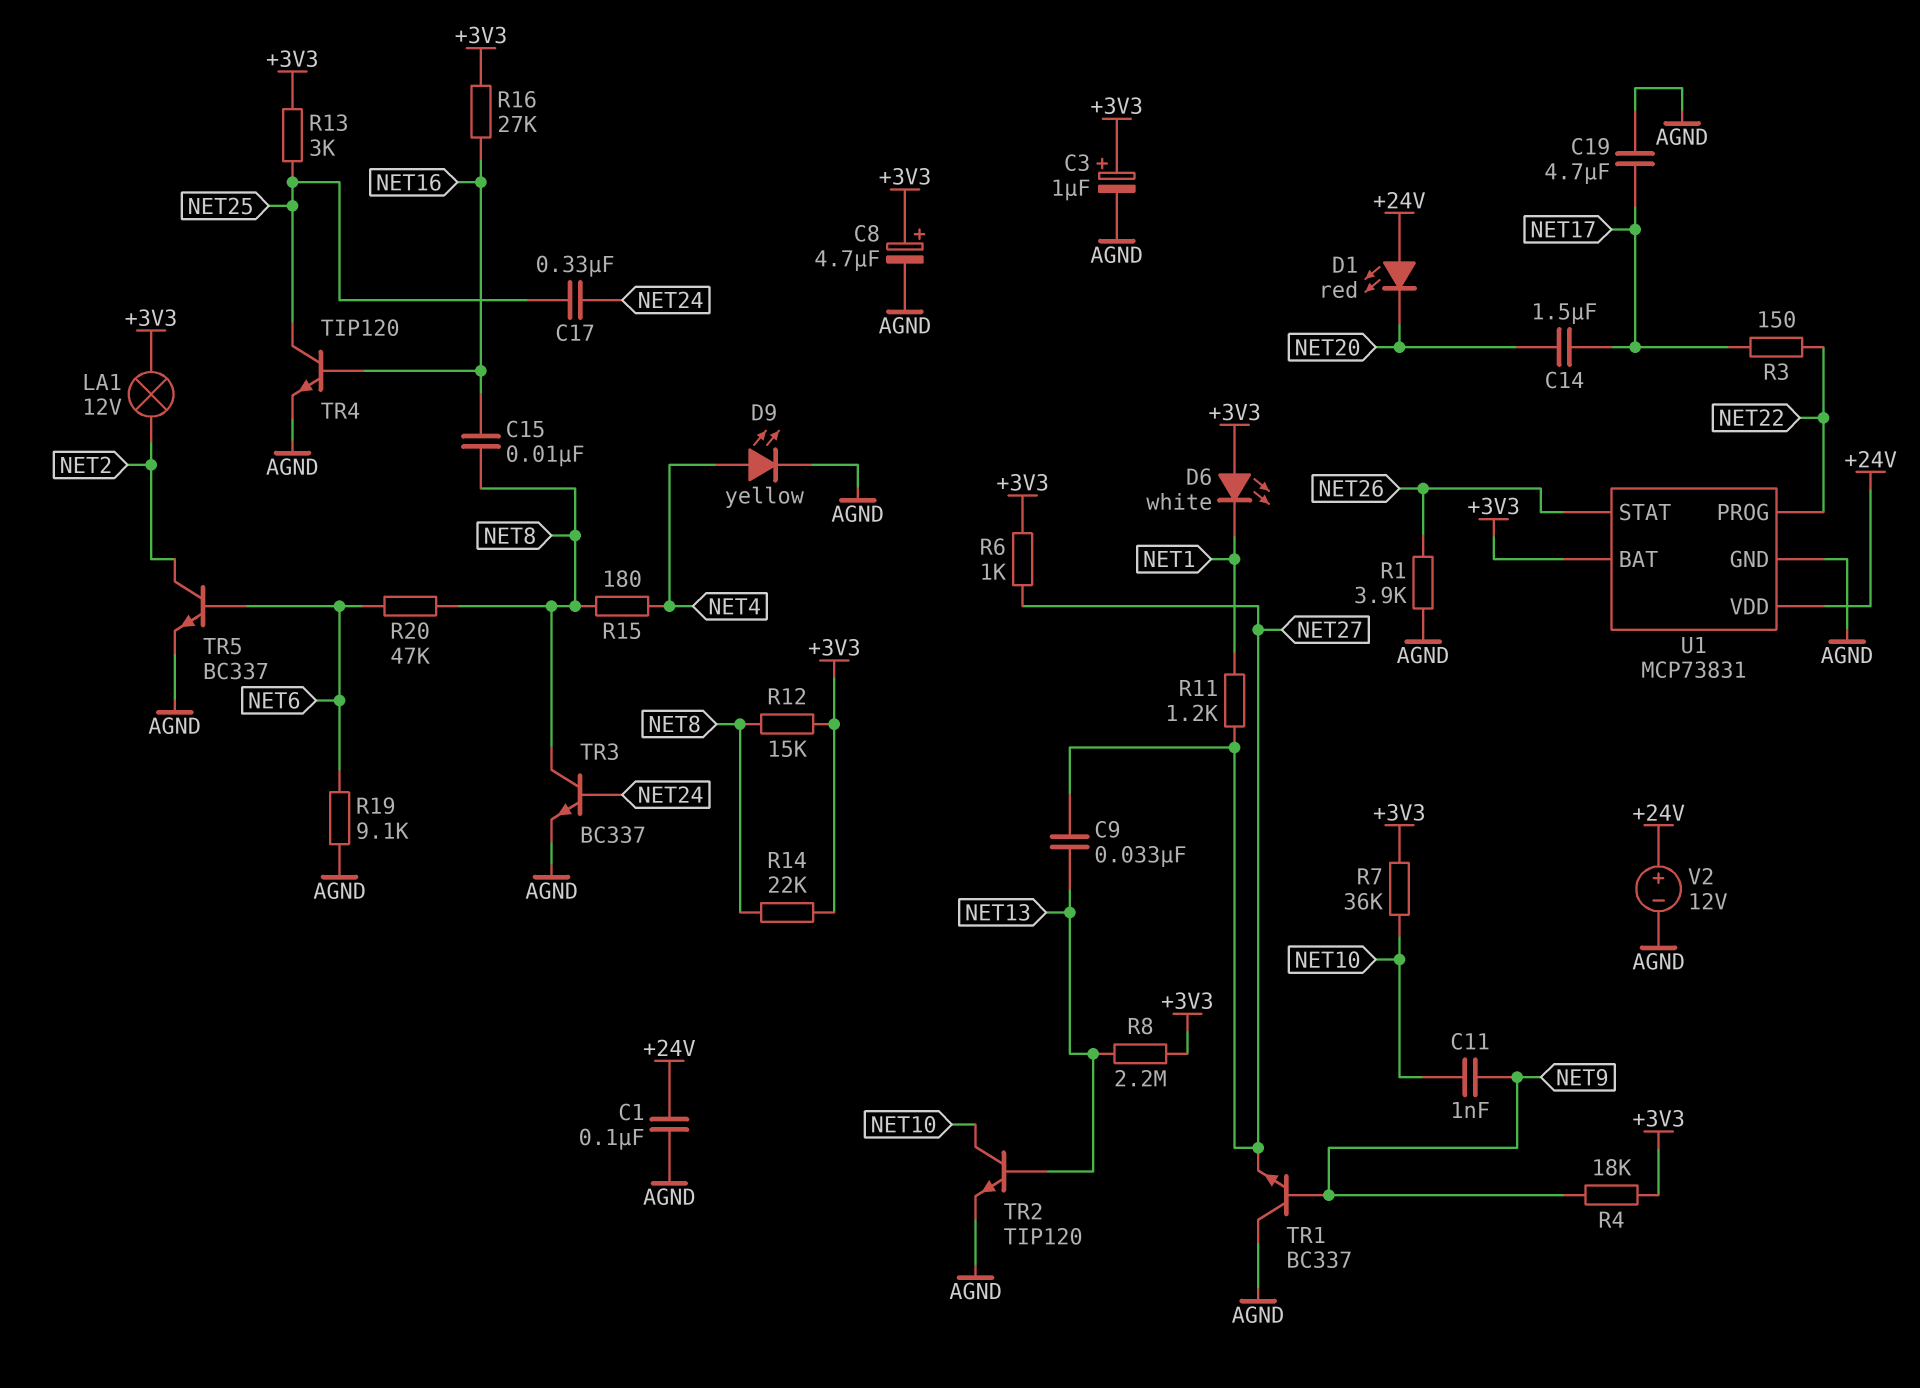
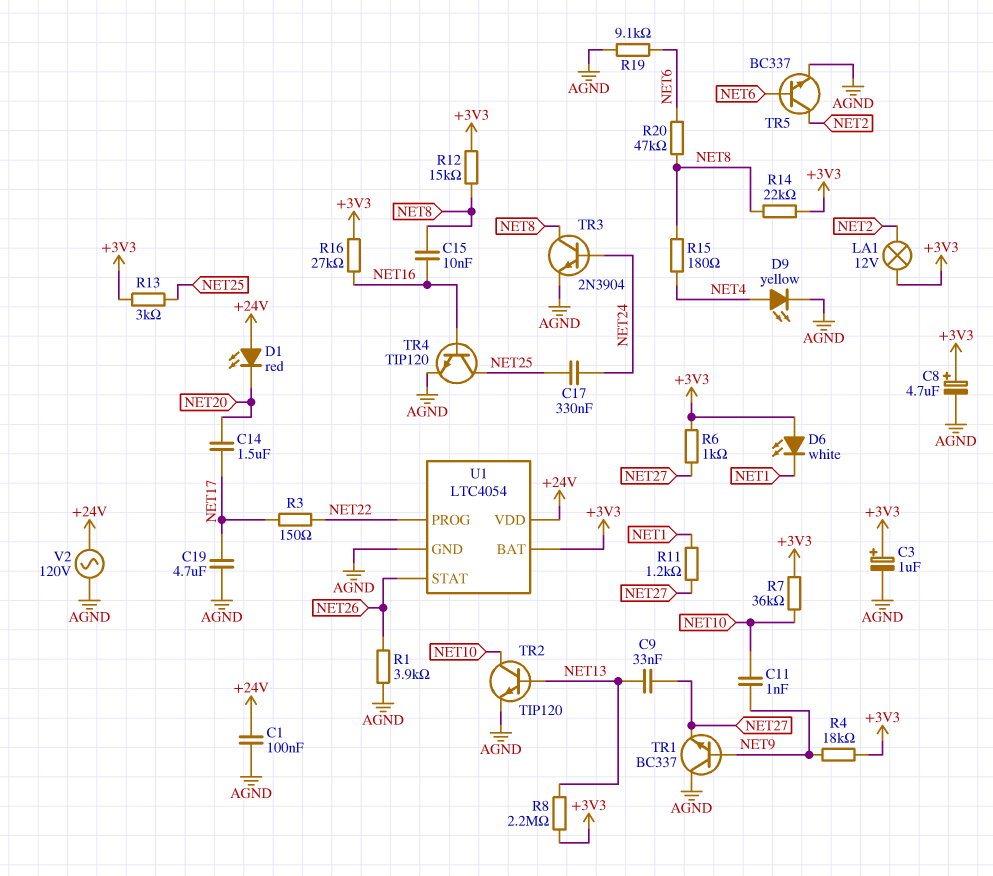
TR3: NPN BC337 (B NET24, C NET8, E AGND) -> NPN 2N3904 (B NET24, C NET8, E AGND)
U1: MCP73831 -> LTC4054
V2: 12V (plus +24V, minus AGND) -> AC 120V (+24V, AGND)

